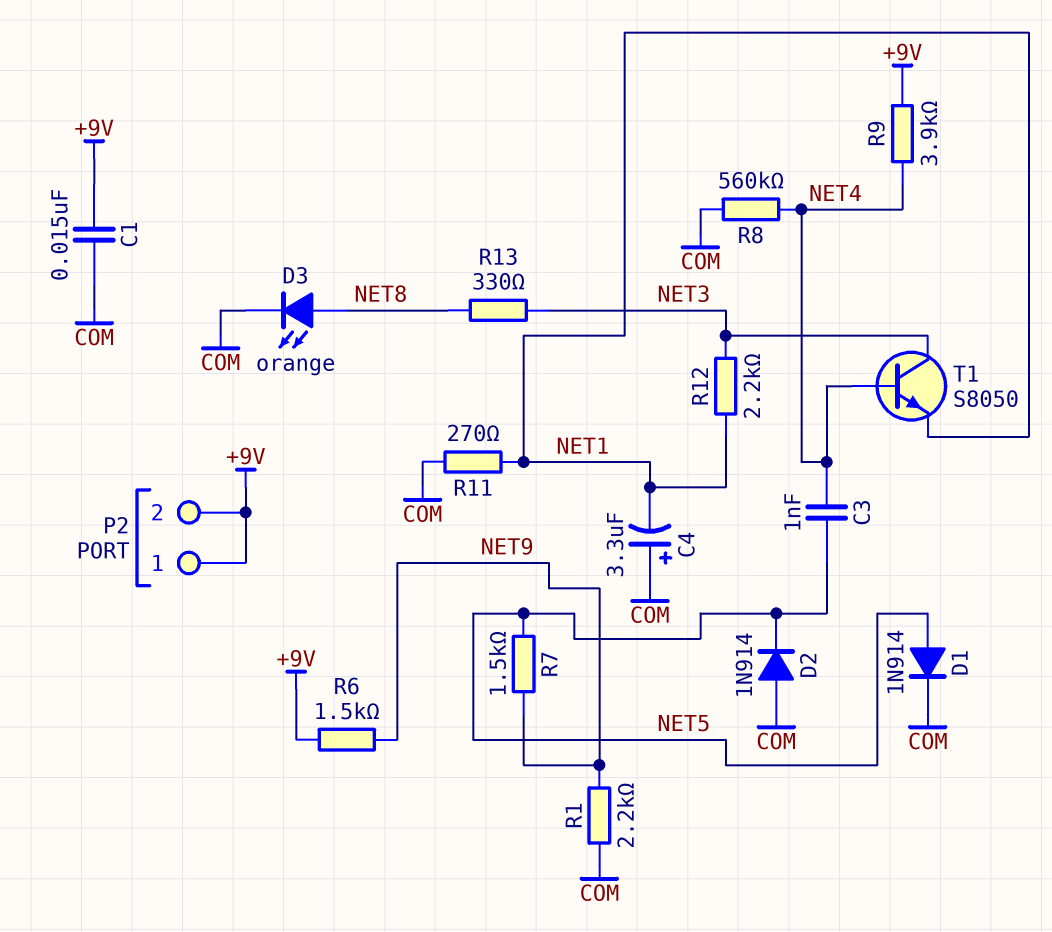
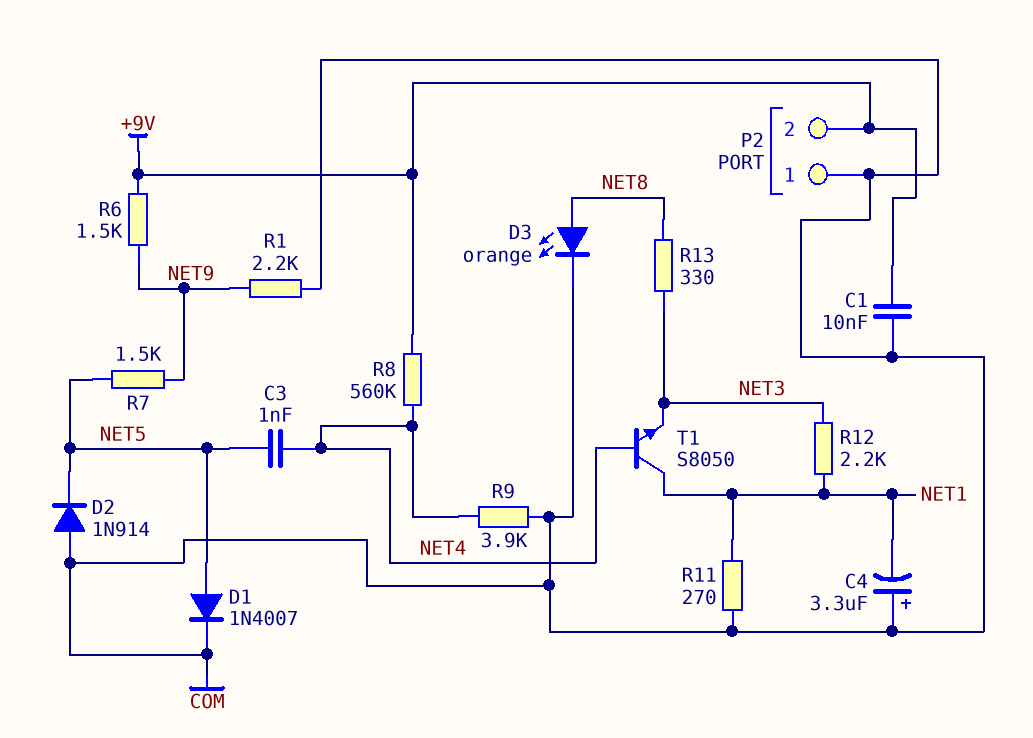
C1: 15nF (+9V, COM) -> 10nF (+9V, COM)
D1: diode 1N914 (A NET5, K COM) -> diode 1N4007 (A NET5, K COM)
P2 pin 1: +9V -> COM
R8: 560k (COM, NET4) -> 560k (+9V, NET4)
R9: 3.9k (+9V, NET4) -> 3.9k (COM, NET4)
T1: NPN S8050 (B NET4, C NET3, E NET1) -> NPN S8050 (B NET4, C NET1, E NET3)

